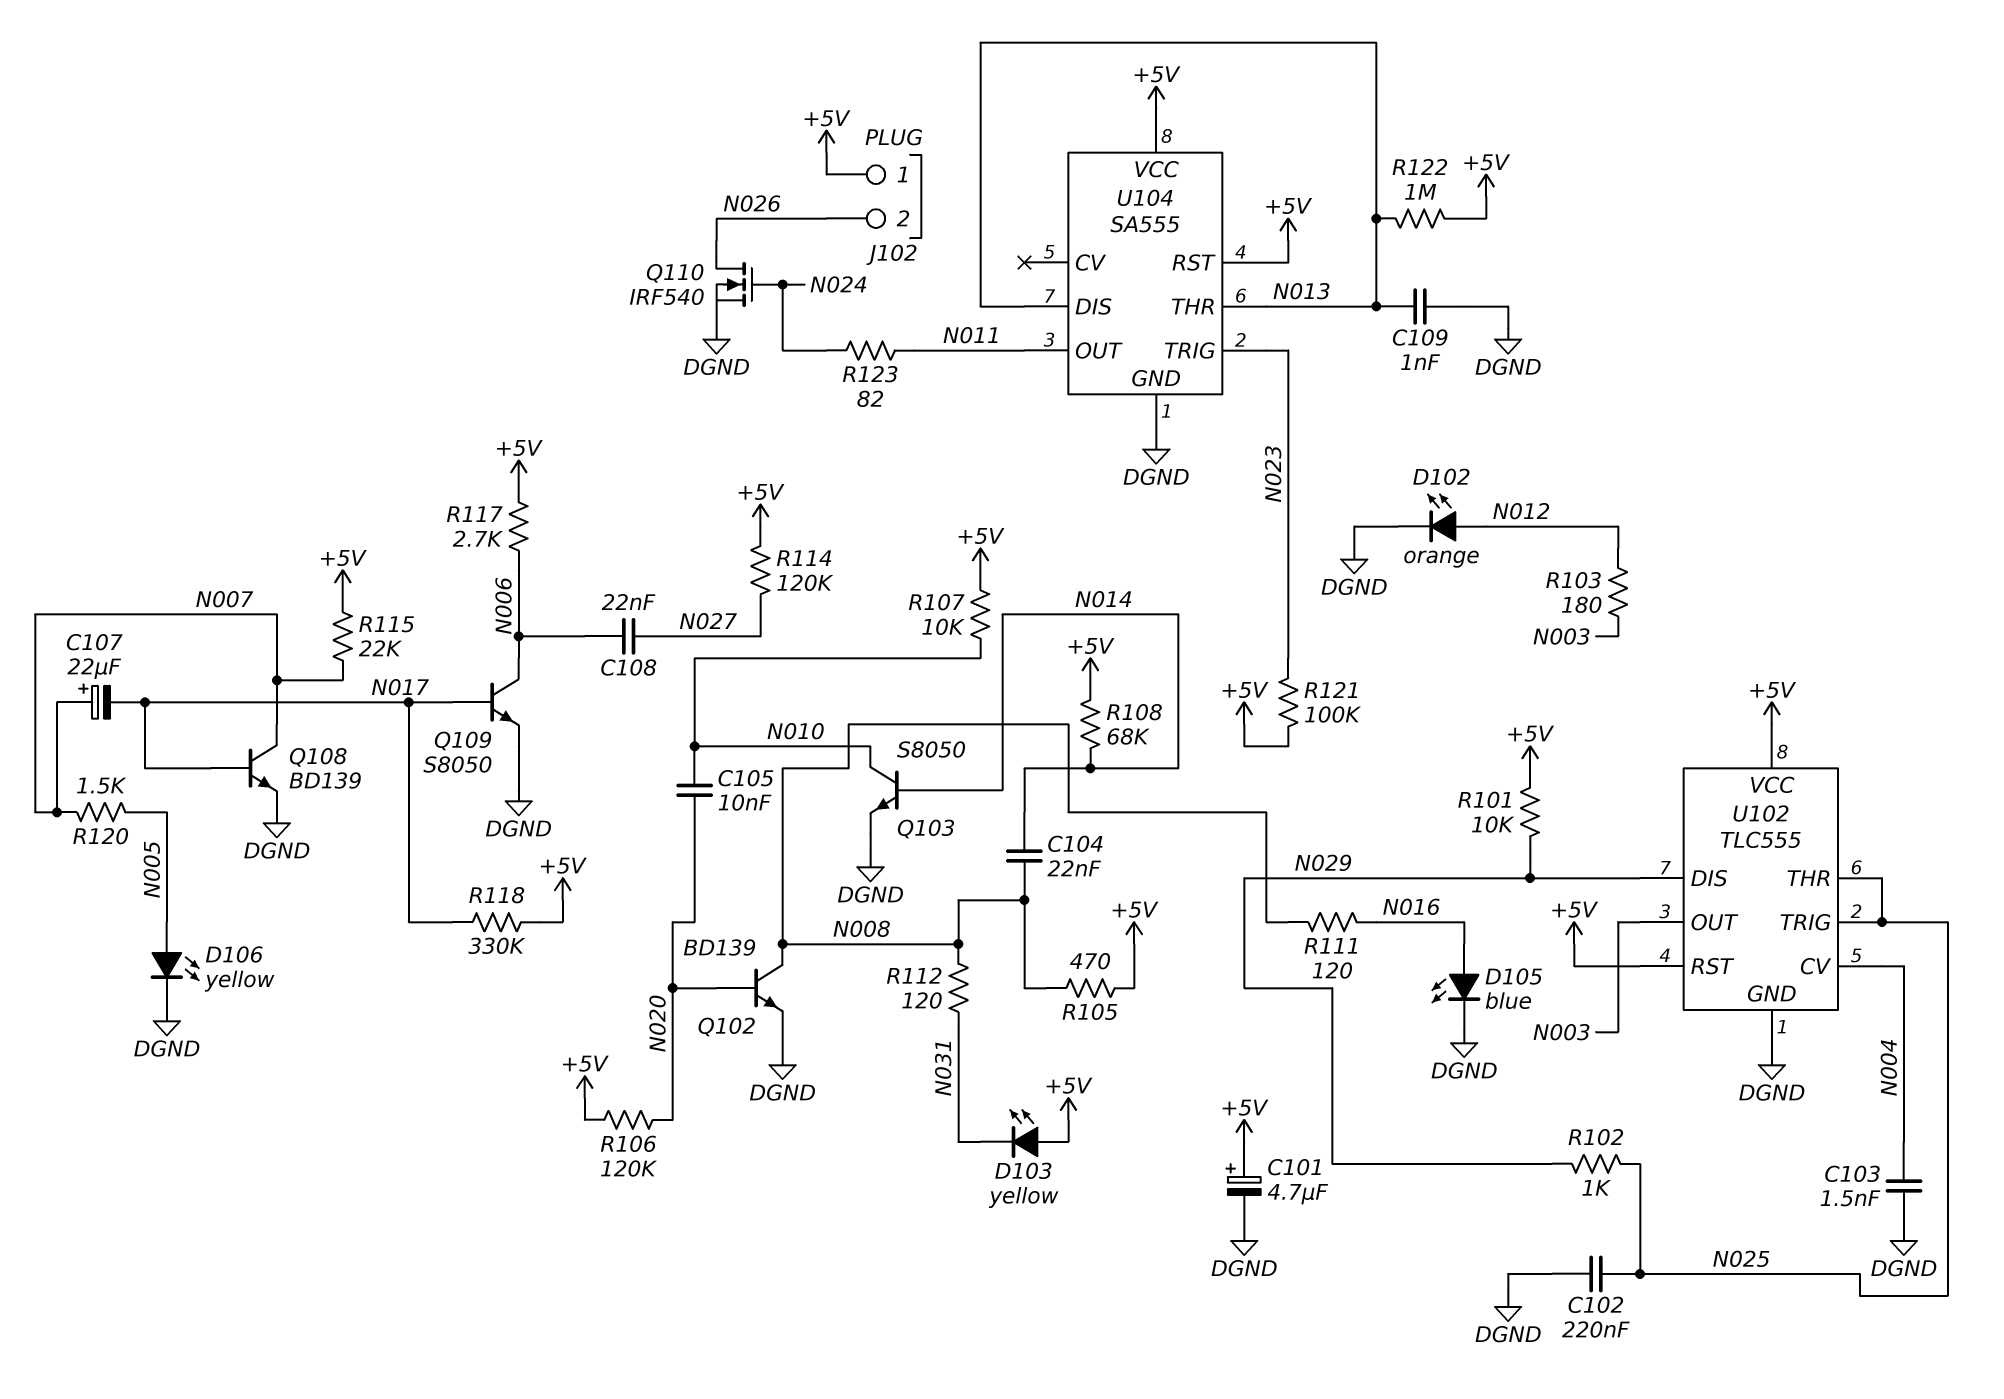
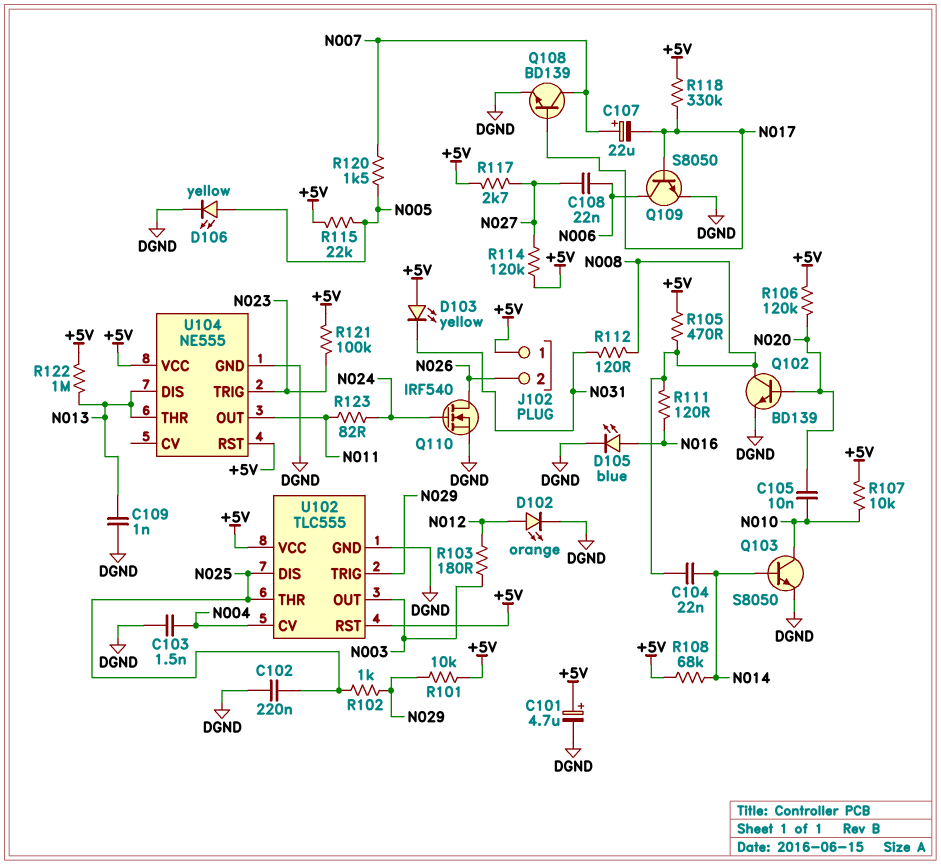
R115: 22k (+5V, N007) -> 22k (+5V, N005)
R117: 2.7k (+5V, N006) -> 2.7k (+5V, N027)
U102 pin DIS: N029 -> N025
U102 pin TRIG: N025 -> N029
U104: SA555 -> NE555

